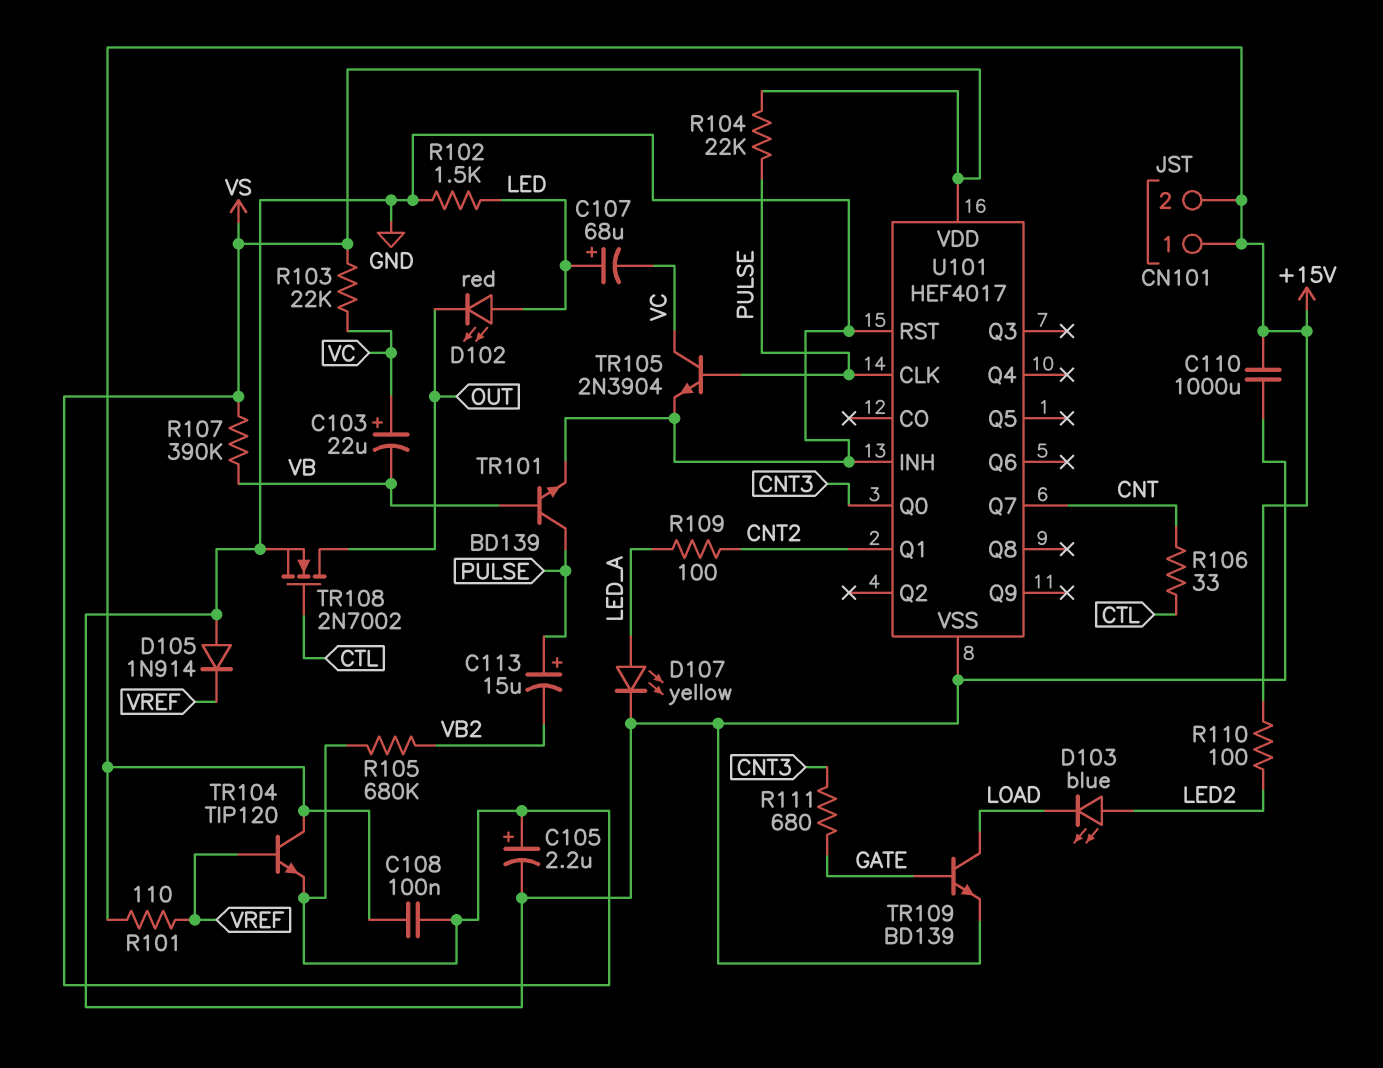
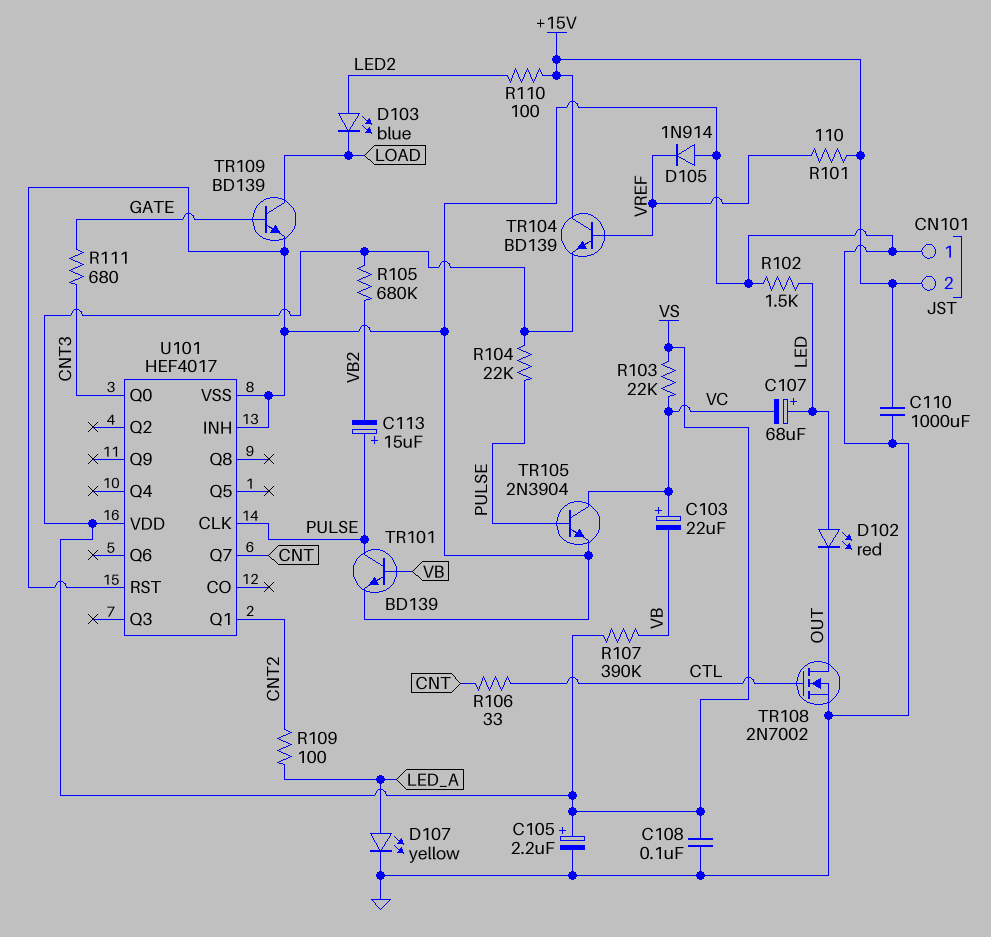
C108: 100nF (+15V, VS) -> 100nF (GND, VS)
CN101 pin 1: +15V -> GND
TR104: NPN TIP120 (B VREF, C +15V, E VS) -> NPN BD139 (B VREF, C +15V, E VS)

